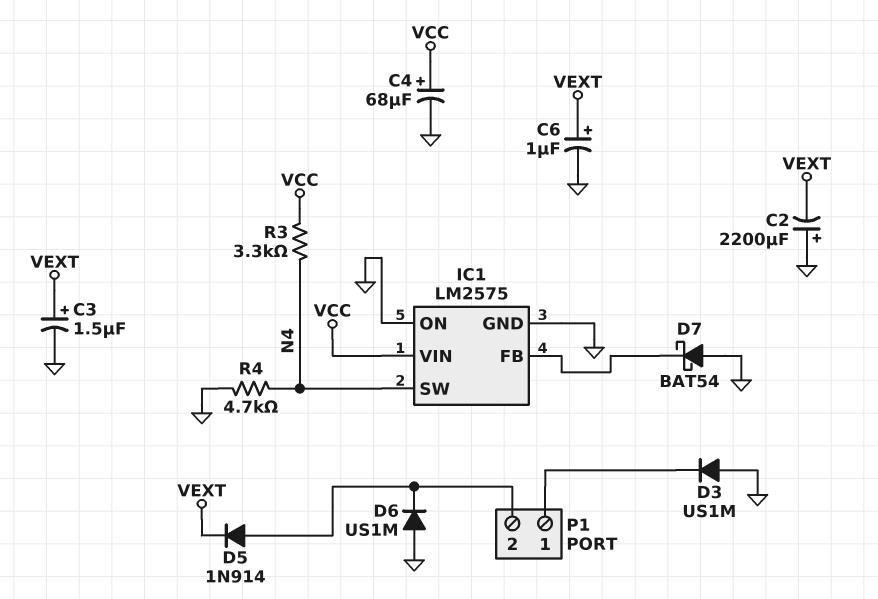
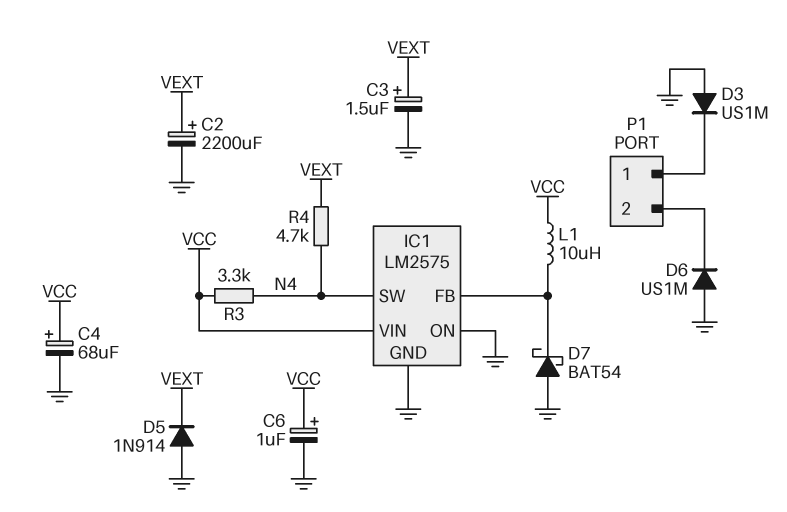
C2: 2200uF (plus GND, minus VEXT) -> 2200uF (plus VEXT, minus GND)
C6: 1uF (plus VEXT, minus GND) -> 1uF (plus VCC, minus GND)
D5: diode 1N914 (A P1/2, K VEXT) -> diode 1N914 (A GND, K VEXT)
L1: none -> 10uH (IC1/FB, VCC)
R4: 4.7k (GND, N4) -> 4.7k (N4, VEXT)

